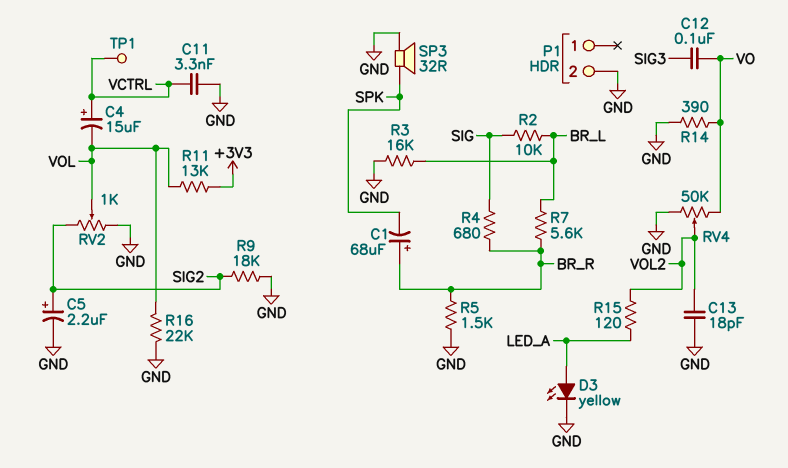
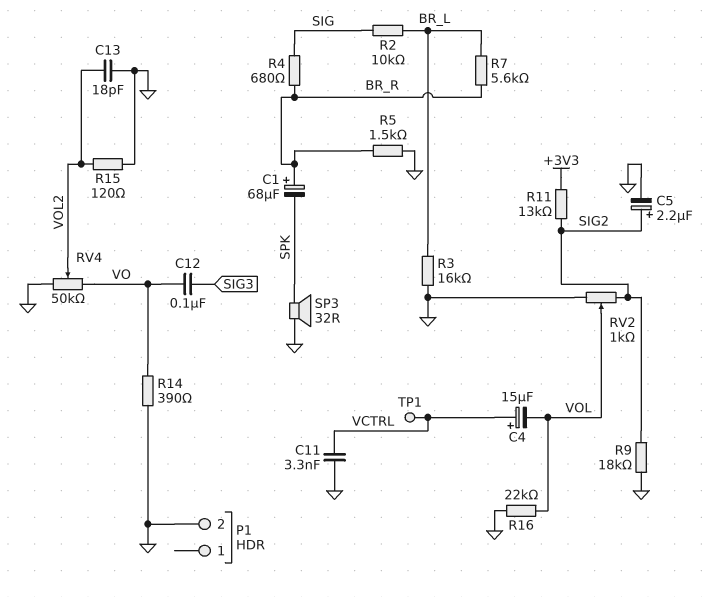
D3: LED yellow (A LED_A, K GND) -> none
R11: 13k (+3V3, VOL) -> 13k (+3V3, SIG2)
R15: 120 (LED_A, VOL2) -> 120 (GND, VOL2)

